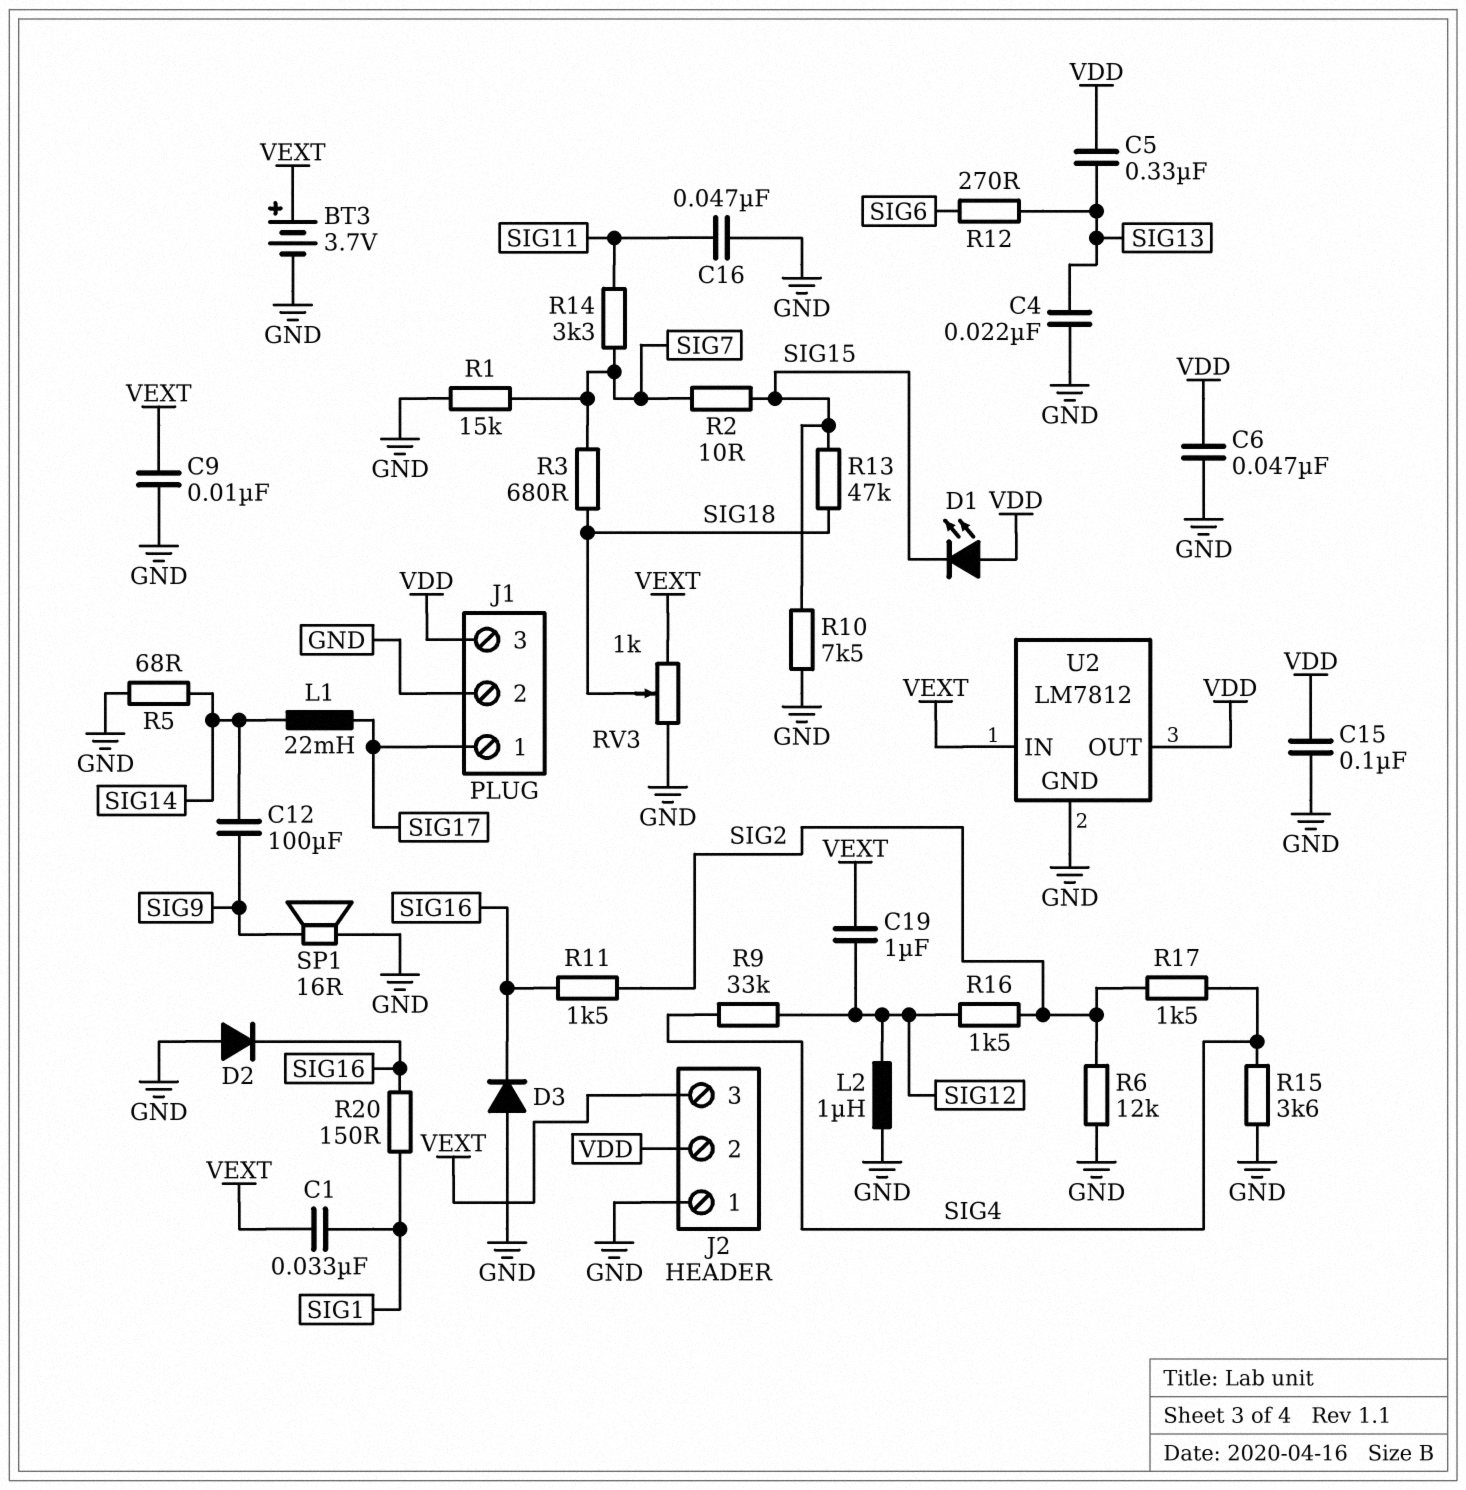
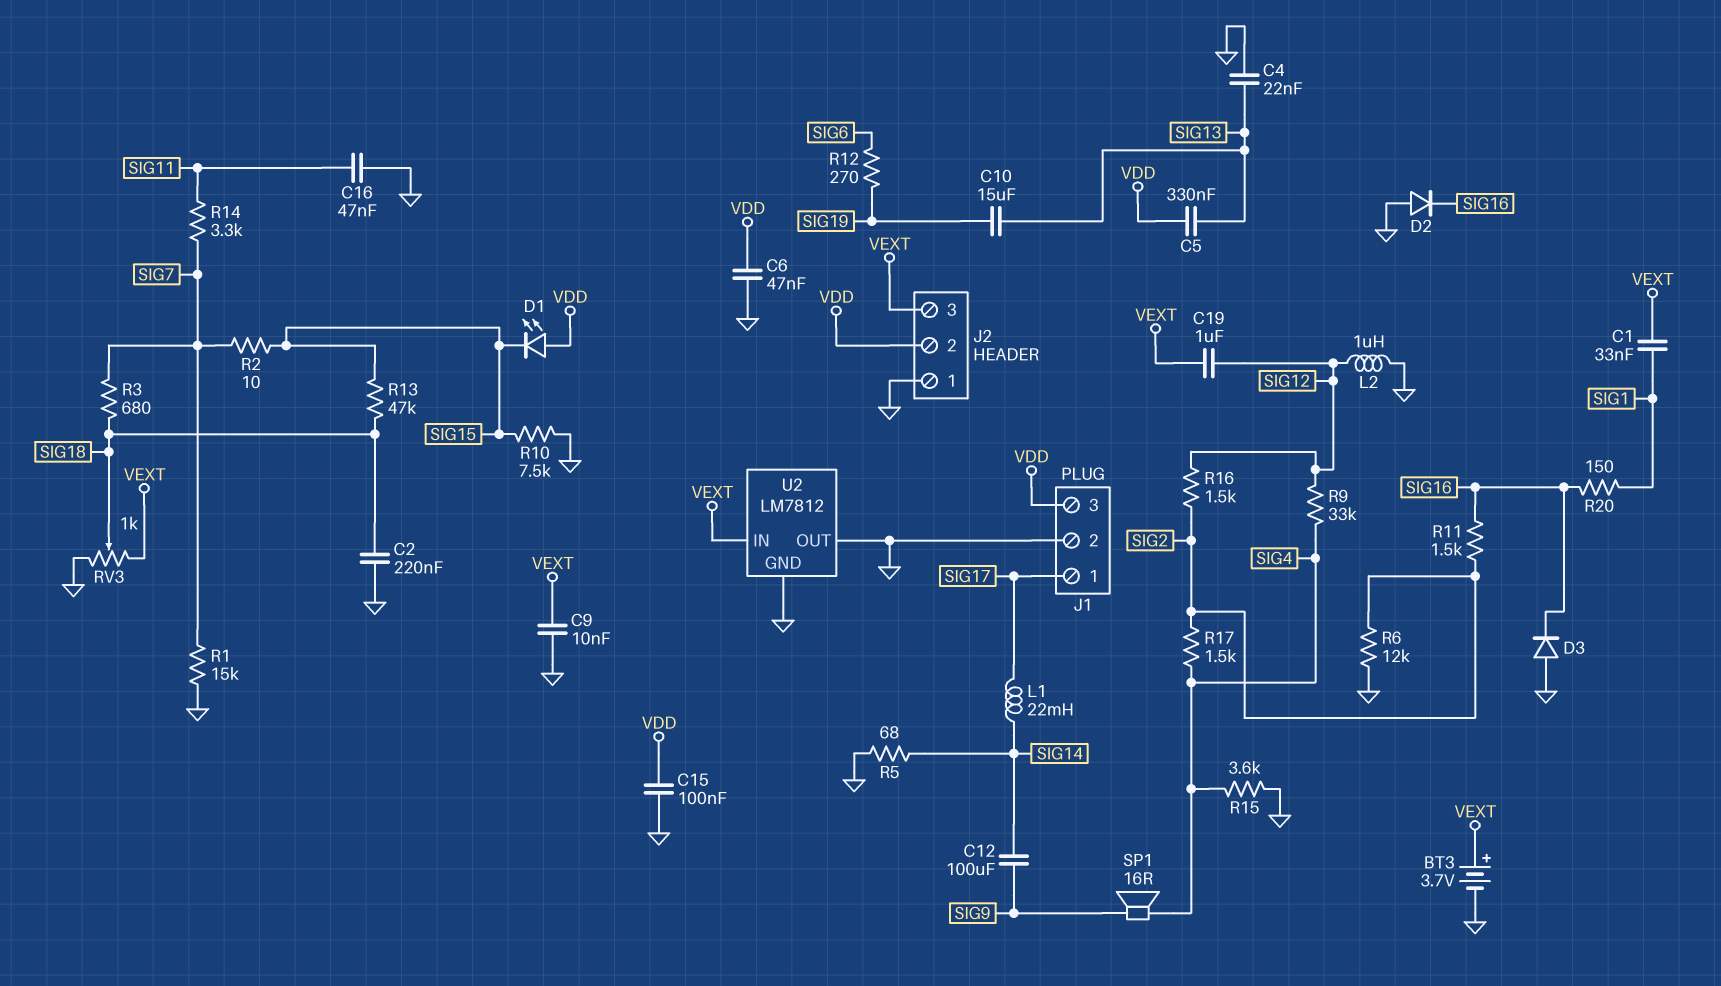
C2: none -> 220nF (GND, SIG18)
C10: none -> 15uF (SIG13, SIG19)
R12: 270 (SIG6, SIG13) -> 270 (SIG6, SIG19)
SP1: speaker 16R (GND, SIG9) -> speaker 16R (SIG4, SIG9)
U2 pin OUT: VDD -> GND

